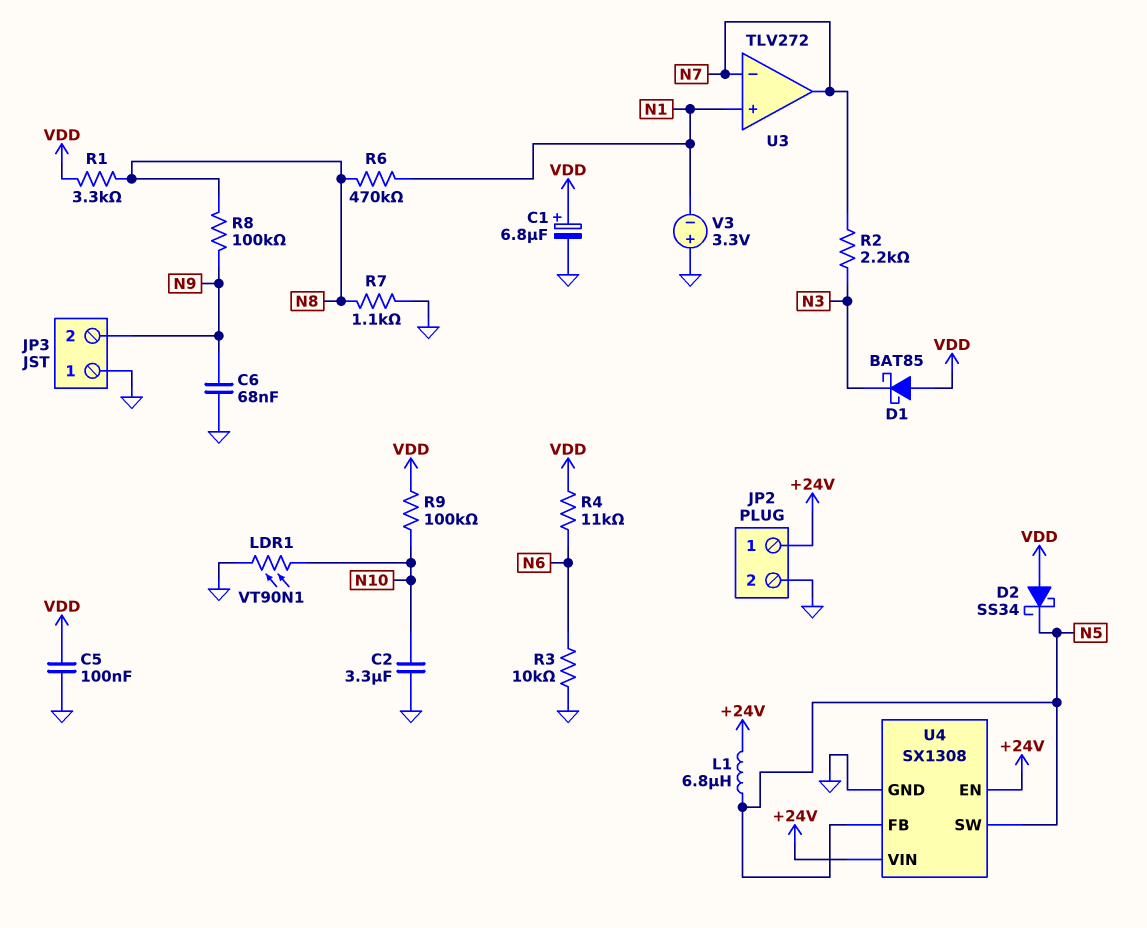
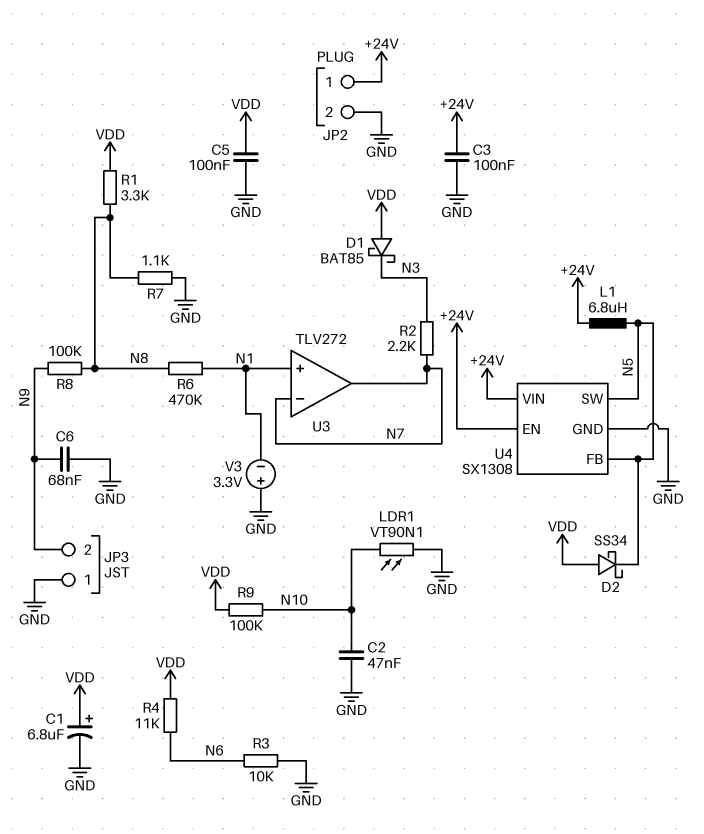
C2: 3.3uF (GND, N10) -> 47nF (GND, N10)
C3: none -> 100nF (+24V, GND)

